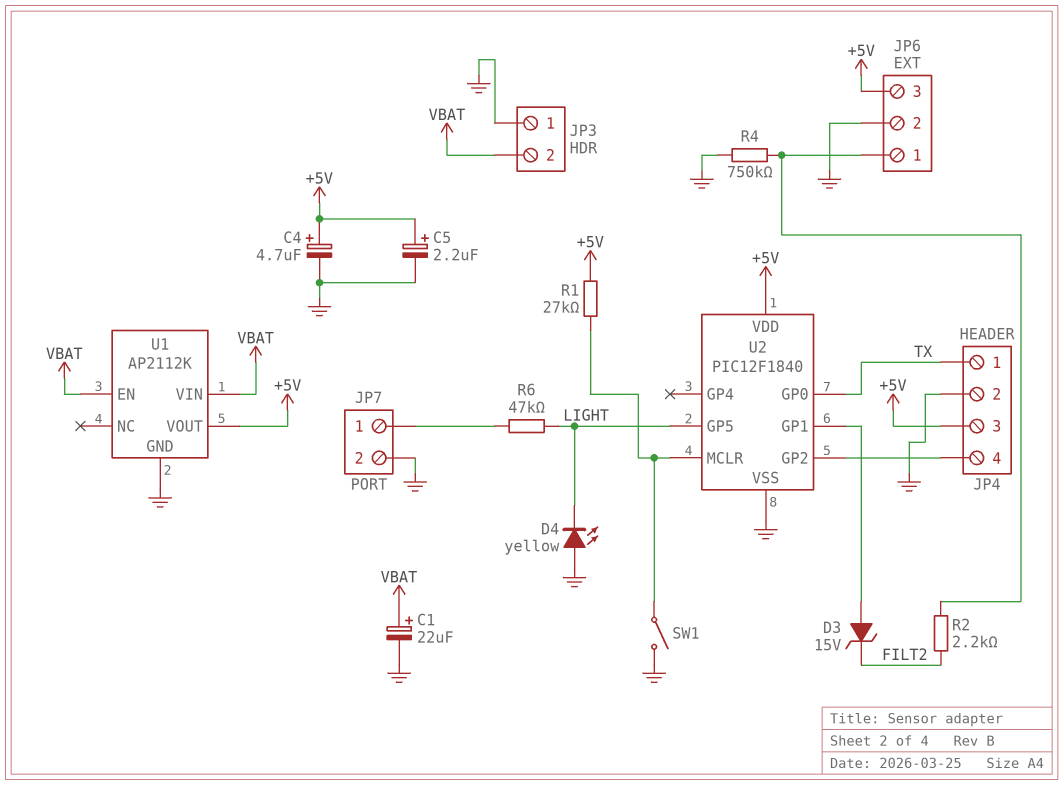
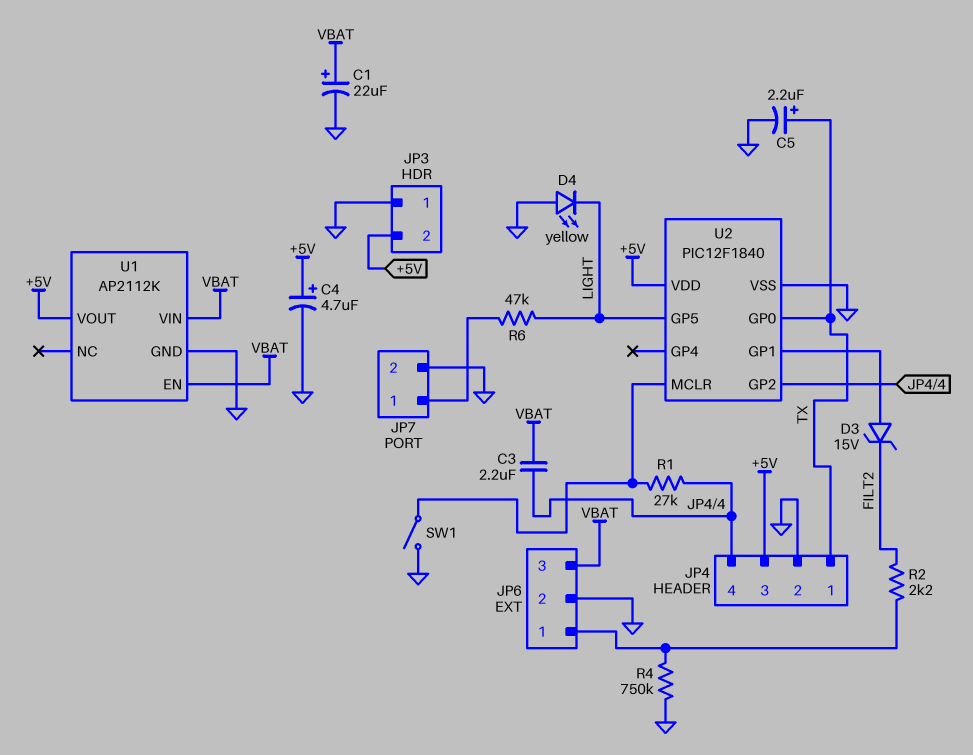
C3: none -> 2.2uF (JP4/4, VBAT)
C5: 2.2uF (plus +5V, minus GND) -> 2.2uF (plus TX, minus GND)
JP3 pin 2: VBAT -> +5V
JP6 pin 3: +5V -> VBAT
R1: 27k (+5V, U2/MCLR) -> 27k (JP4/4, U2/MCLR)

